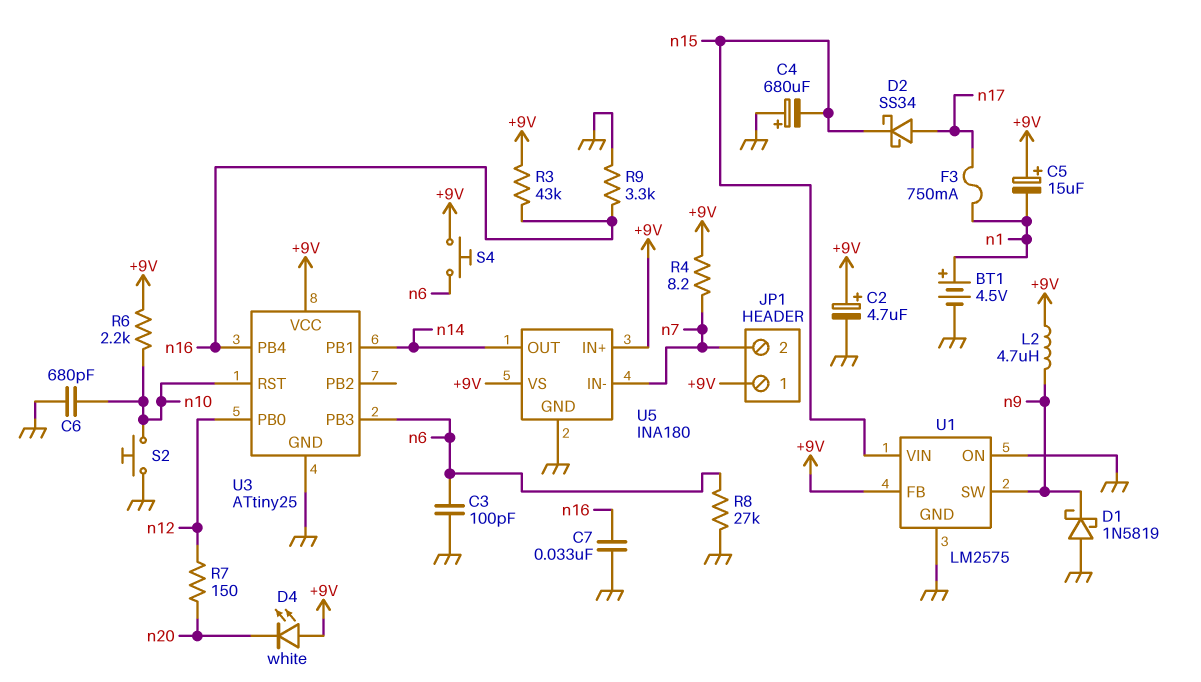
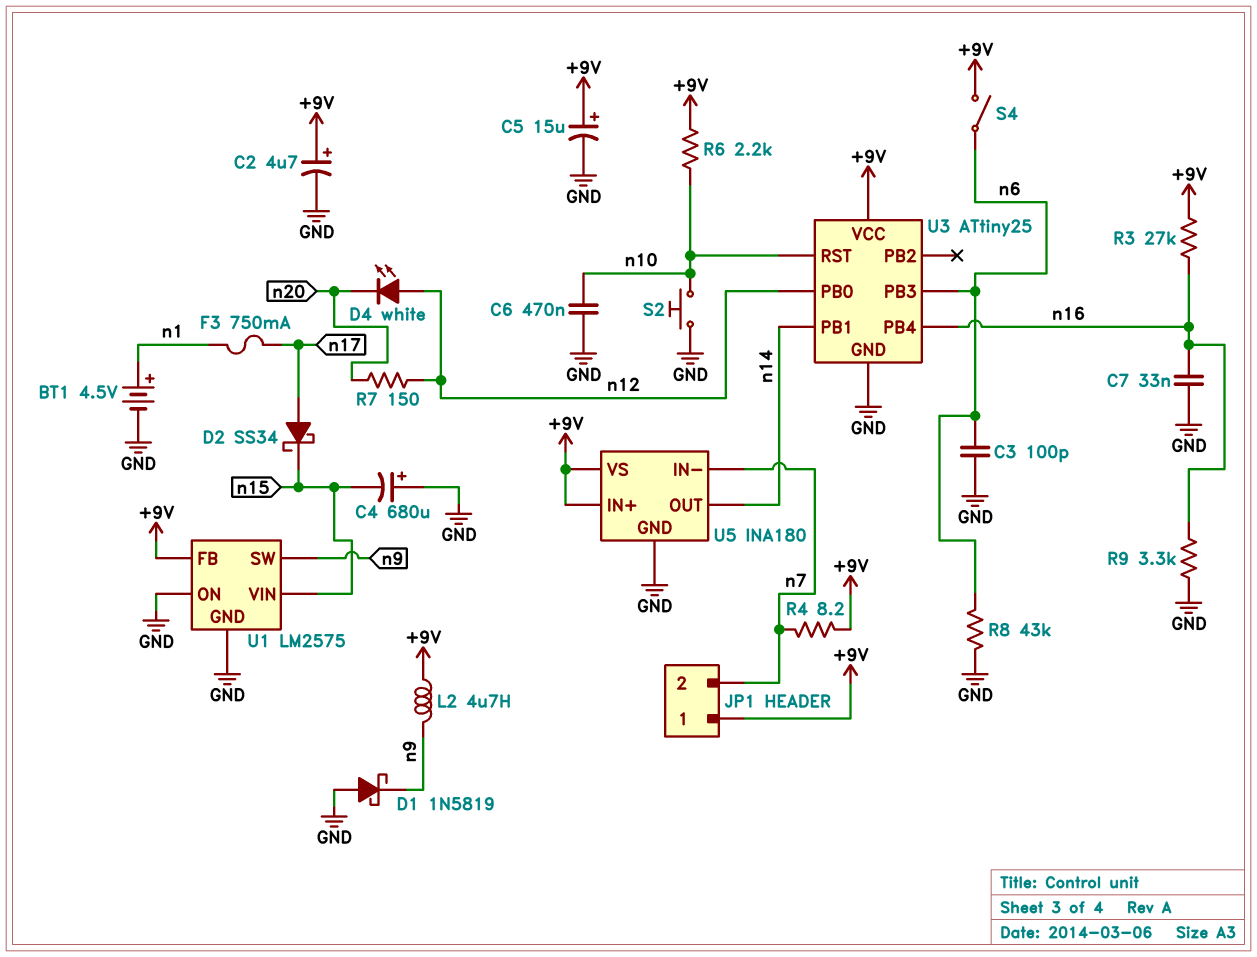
C5: 15uF (plus +9V, minus n1) -> 15uF (plus +9V, minus GND)
C6: 680pF (GND, n10) -> 470nF (GND, n10)
D4: LED white (A +9V, K n20) -> LED white (A n12, K n20)
R3: 43k (+9V, n16) -> 27k (+9V, n16)
R8: 27k (GND, n6) -> 43k (GND, n6)
S4: button (+9V, n6) -> switch (+9V, n6)

